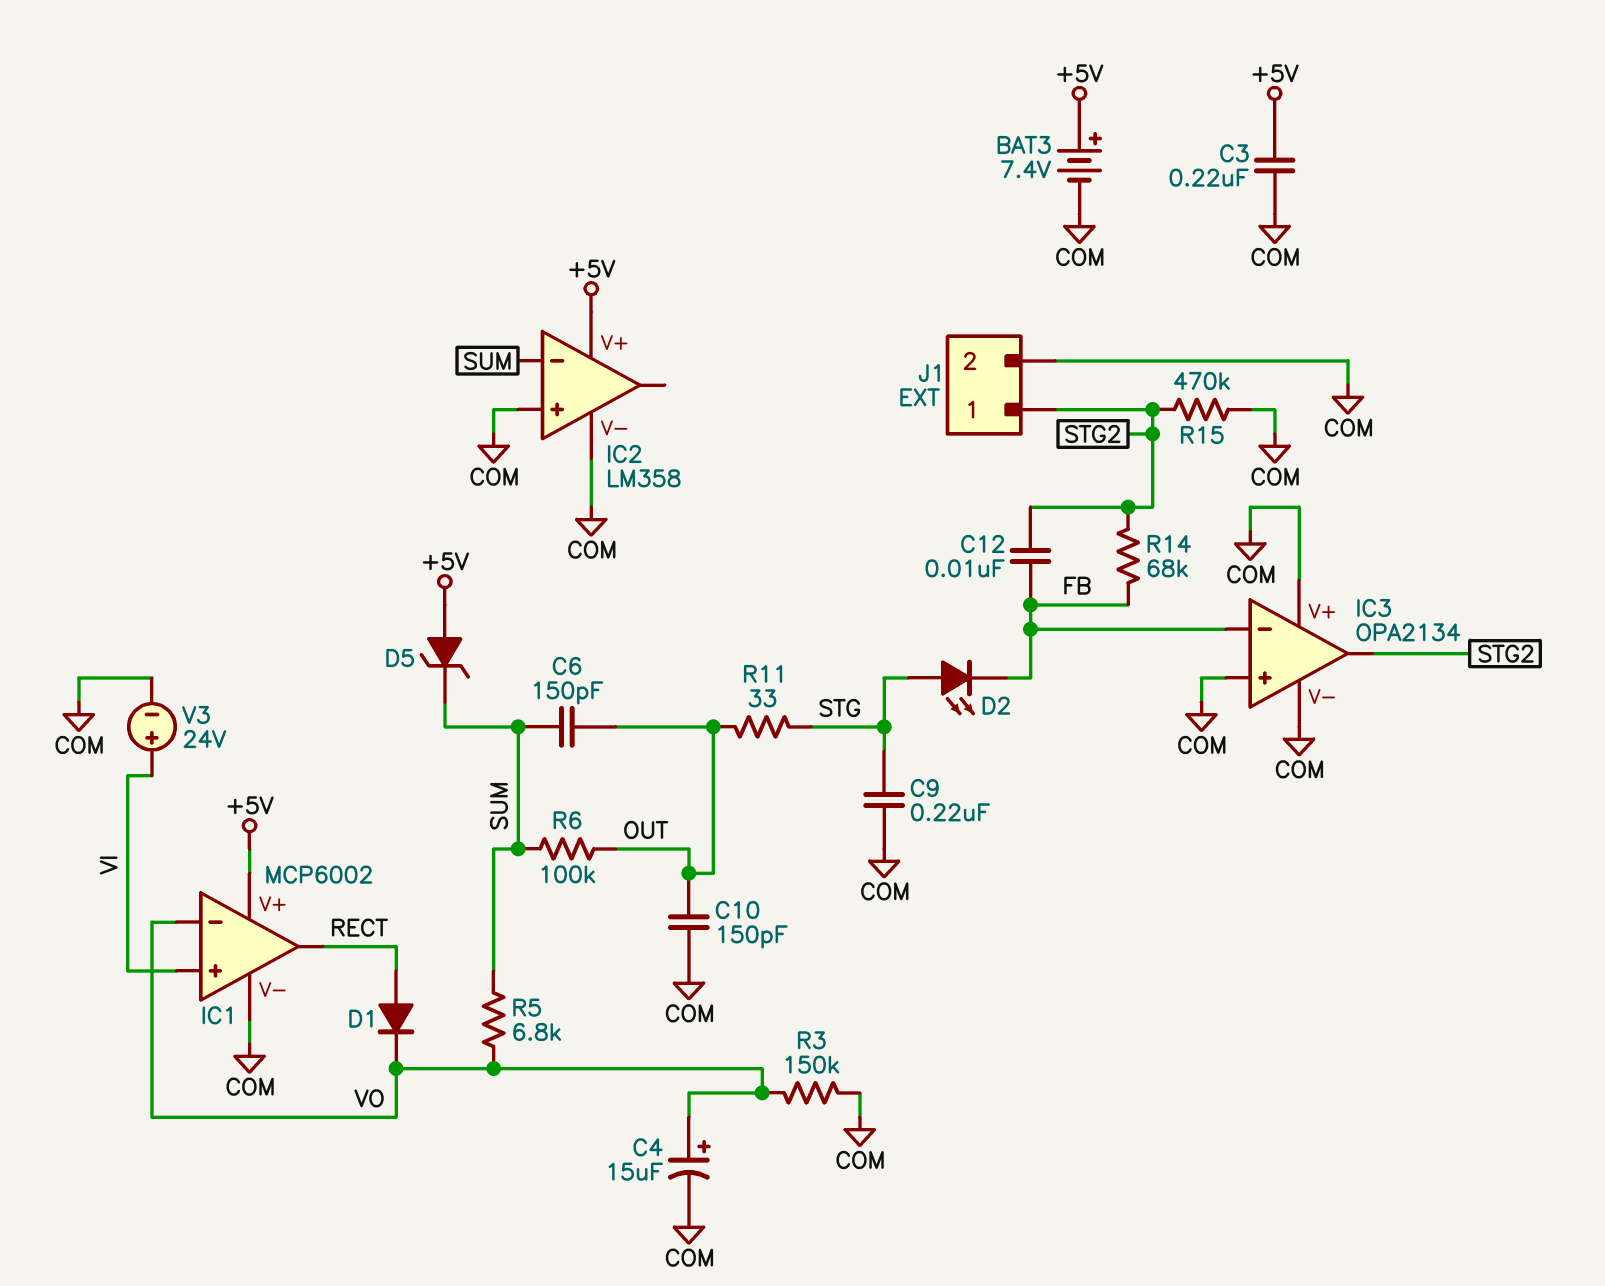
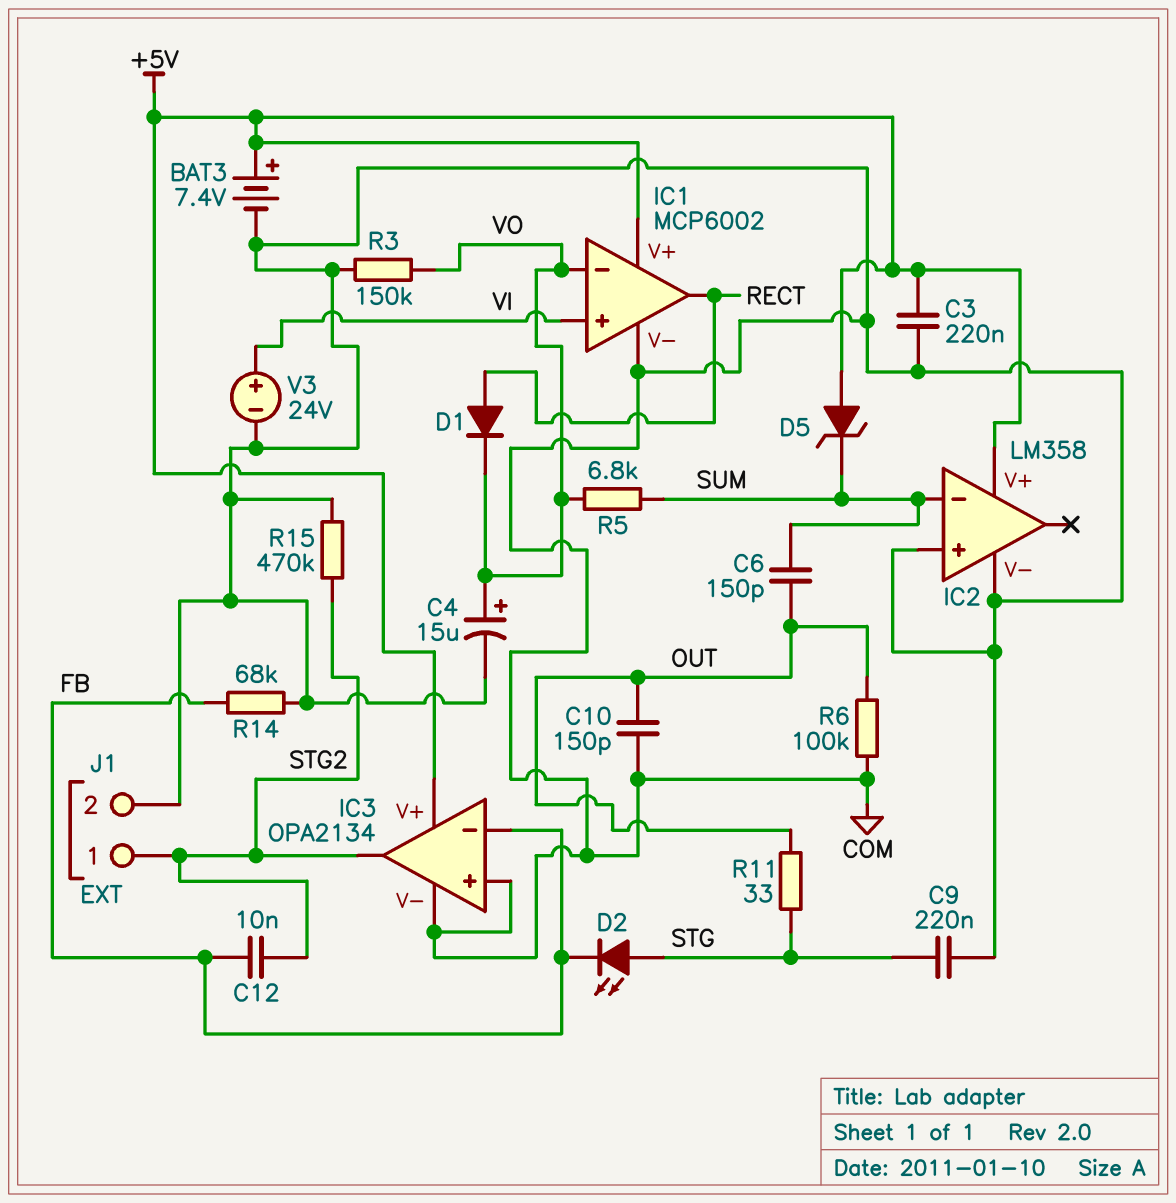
IC3 pin V+: COM -> +5V
R6: 100k (OUT, SUM) -> 100k (COM, OUT)
R14: 68k (FB, STG2) -> 68k (COM, FB)

